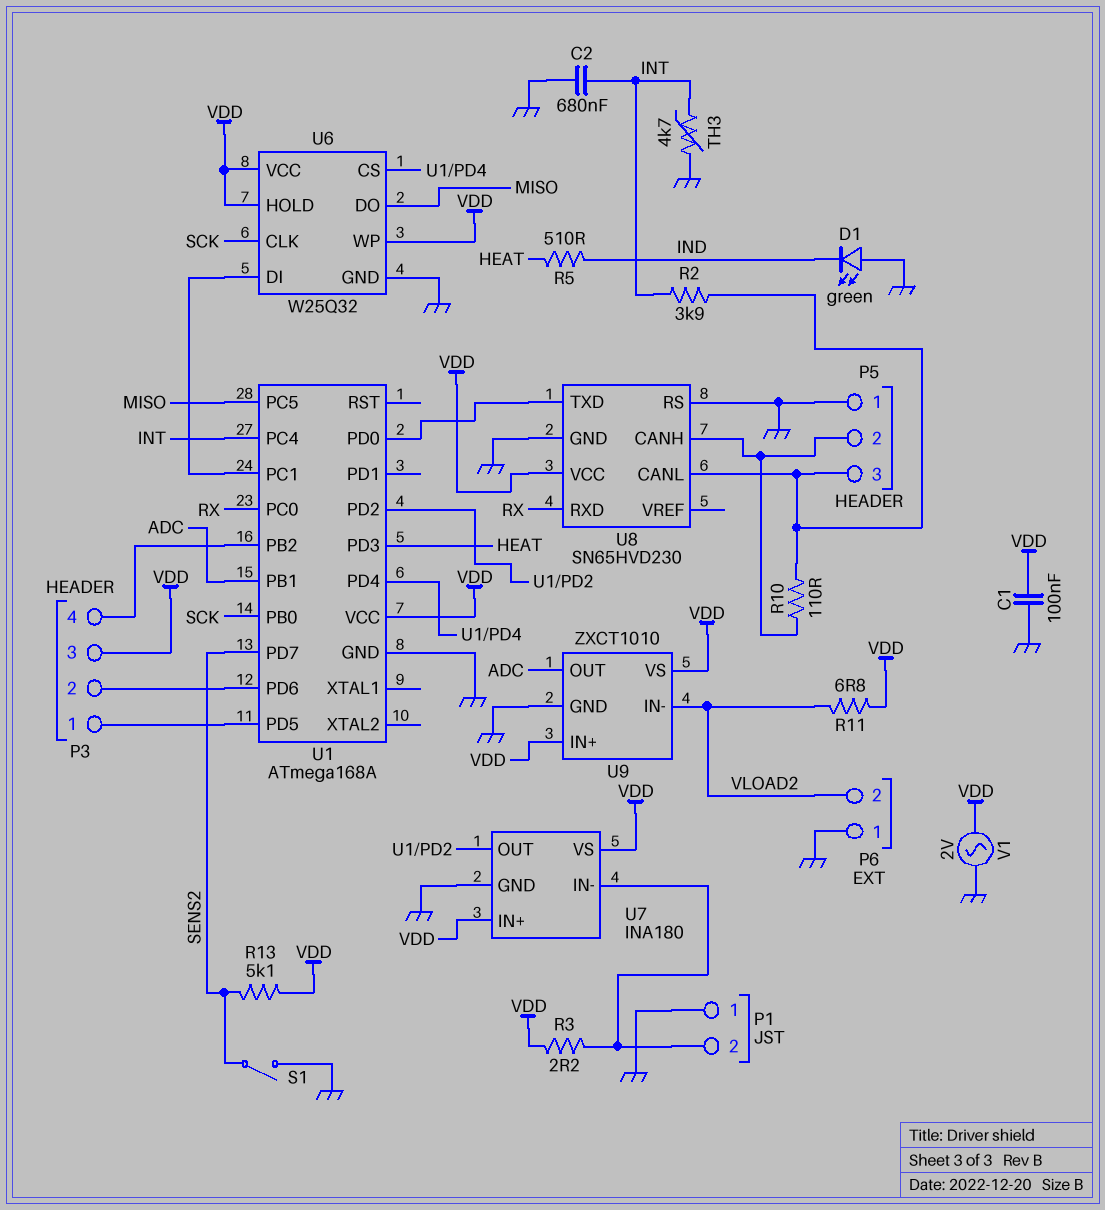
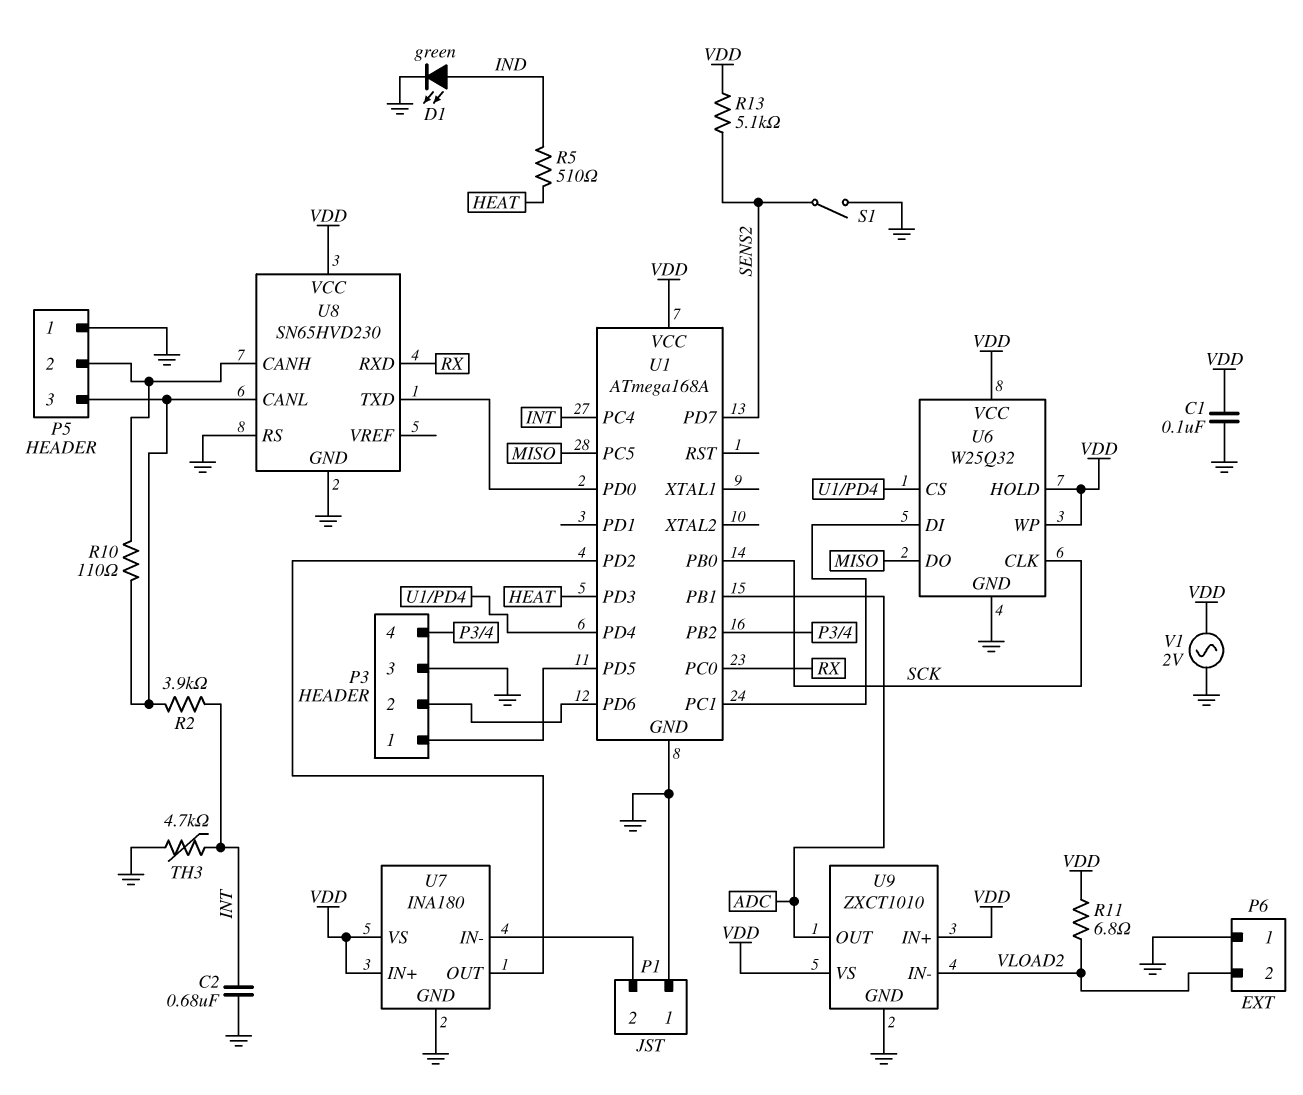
D1: LED green (A GND, K IND) -> LED green (A IND, K GND)
P3 pin 3: VDD -> GND
R3: 2.2 (P1/2, VDD) -> none

